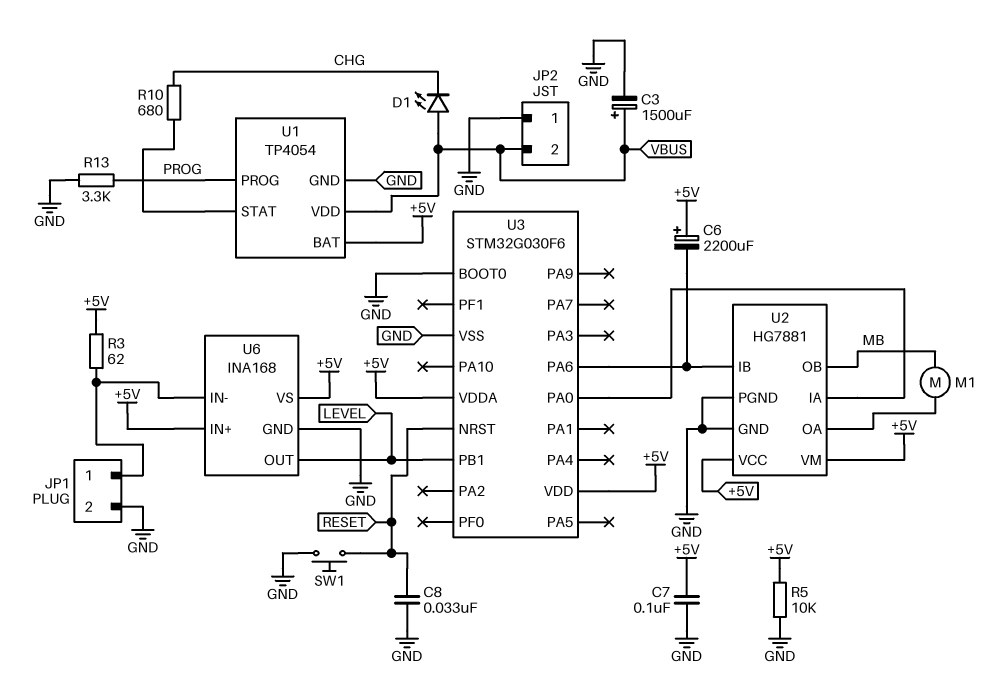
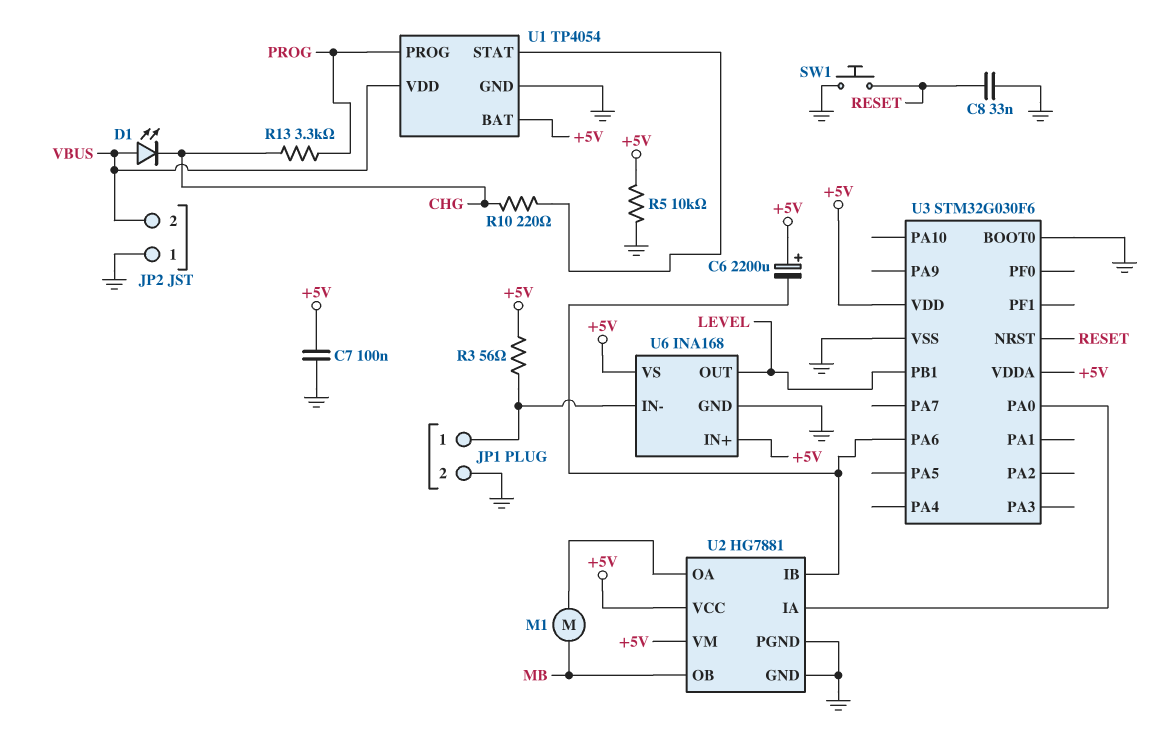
C3: 1500uF (plus VBUS, minus GND) -> none
R3: 62 (+5V, JP1/1) -> 56 (+5V, JP1/1)
R10: 680 (CHG, U1/STAT) -> 220 (CHG, U1/STAT)
R13: 3.3k (GND, PROG) -> 3.3k (CHG, PROG)

